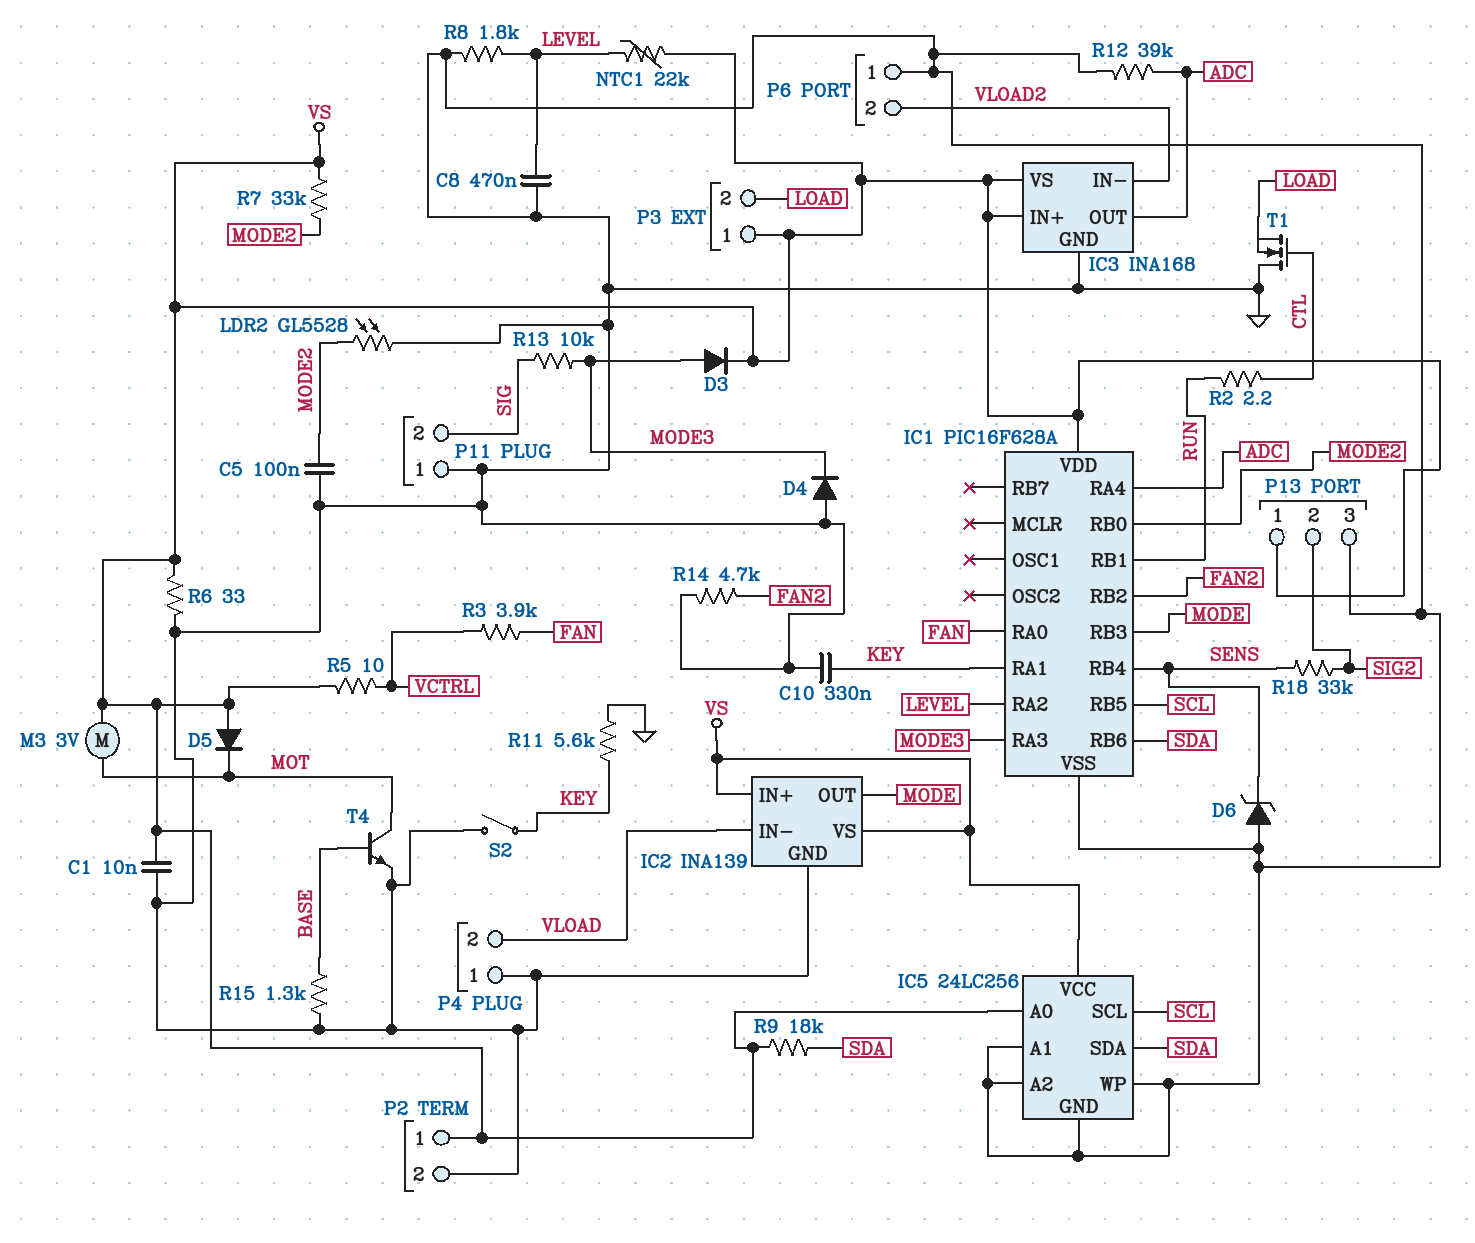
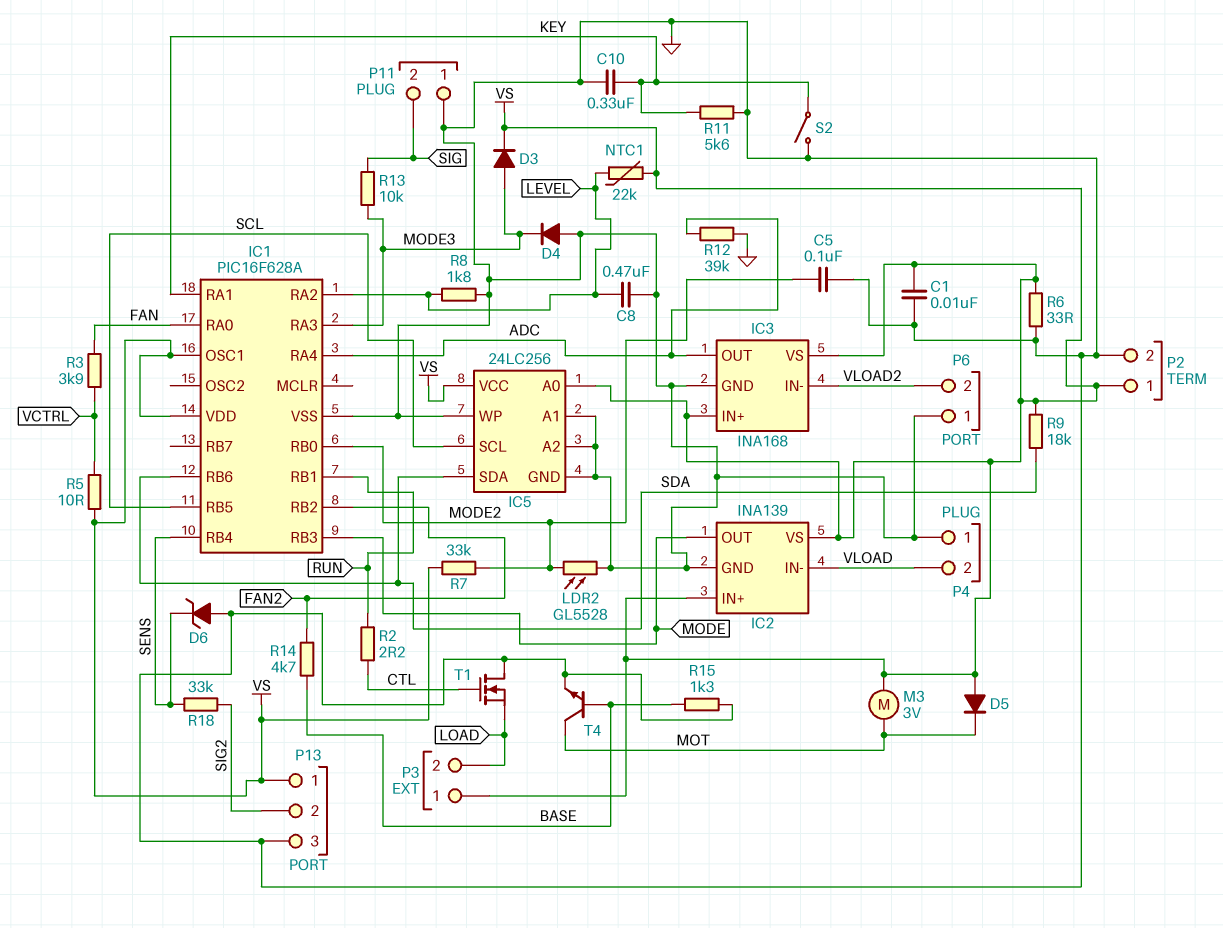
IC1 pin OSC1: none -> VS
R14: 4.7k (FAN2, GND) -> 4.7k (BASE, FAN2)

